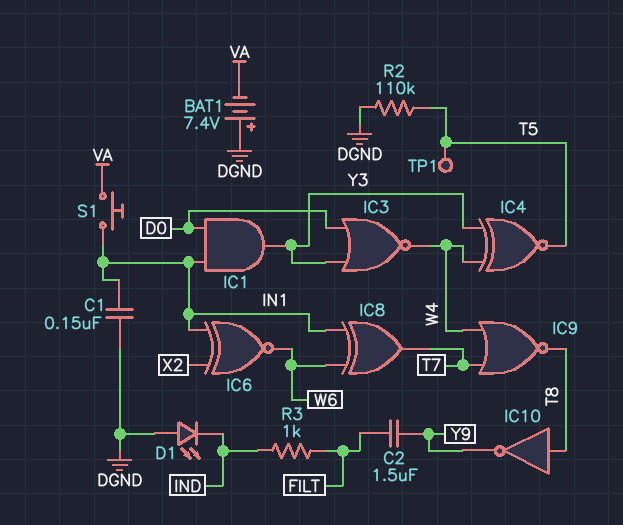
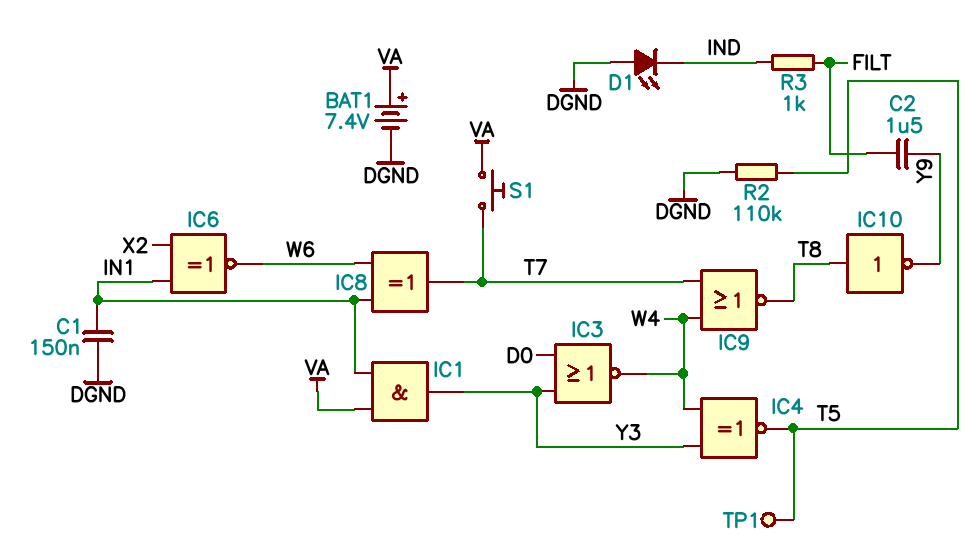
BAT1: 7.4V (plus DGND, minus VA) -> 7.4V (plus VA, minus DGND)
IC1: AND (in D0, in IN1, out Y3) -> AND (in IN1, in VA, out Y3)
S1: button (IN1, VA) -> button (T7, VA)

